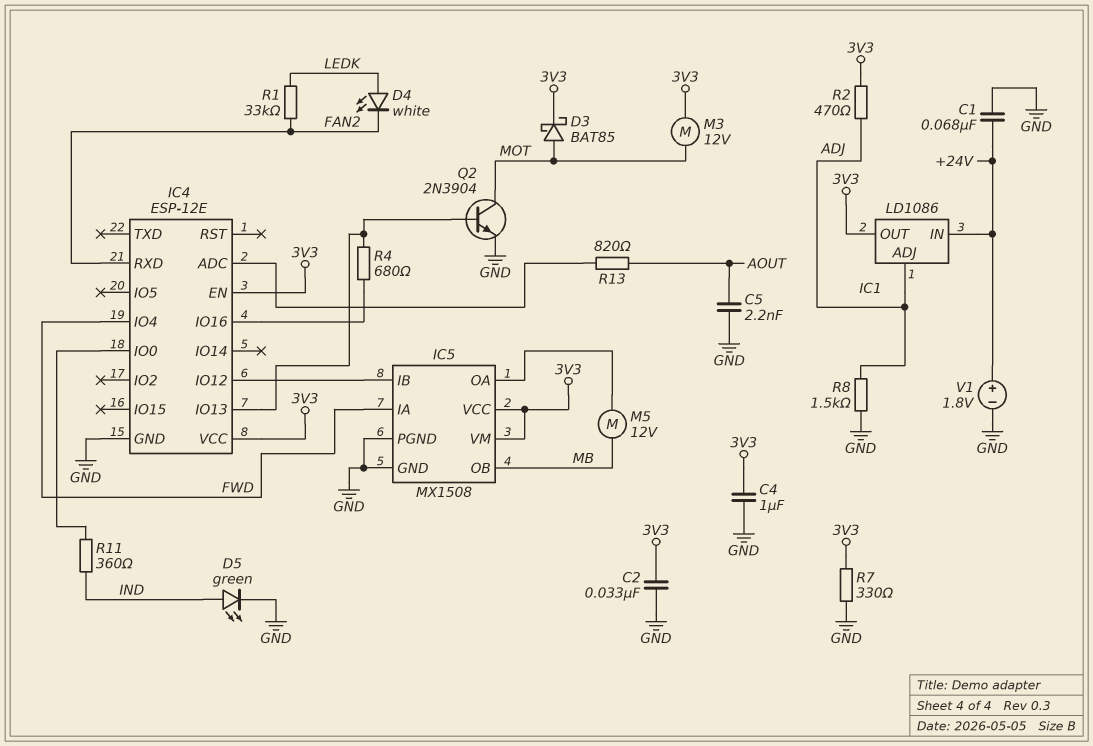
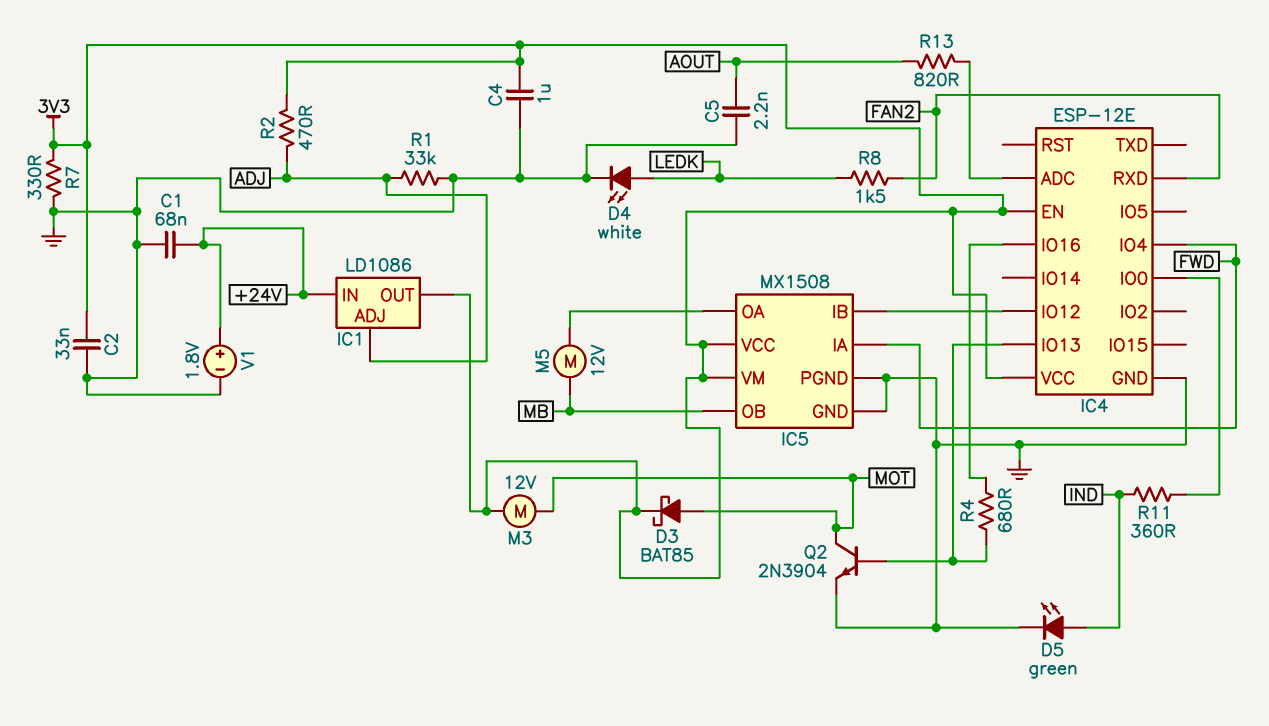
D4: LED white (A LEDK, K FAN2) -> LED white (A LEDK, K GND)
R1: 33k (FAN2, LEDK) -> 33k (ADJ, GND)
R8: 1.5k (ADJ, GND) -> 1.5k (FAN2, LEDK)

